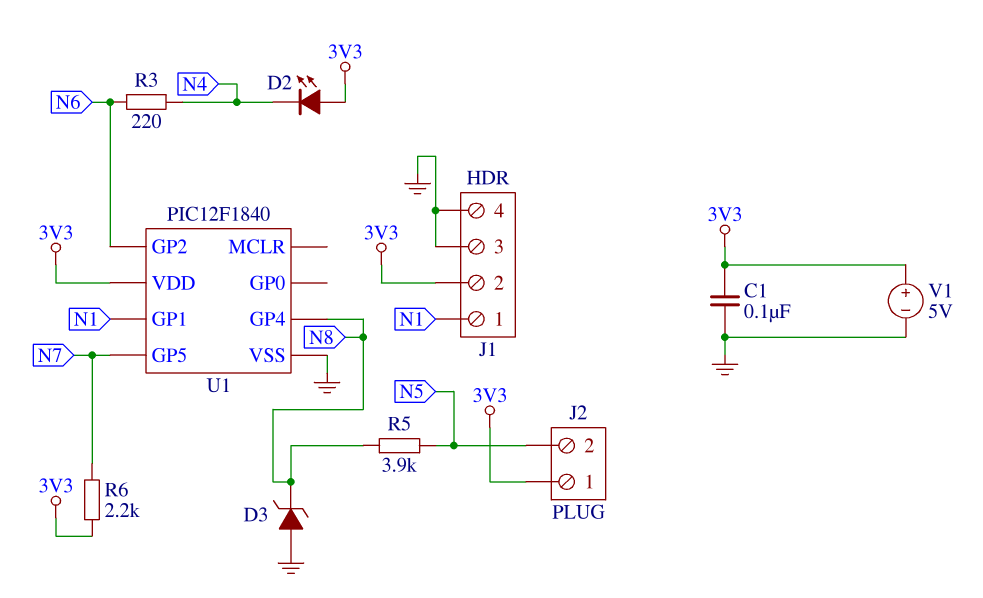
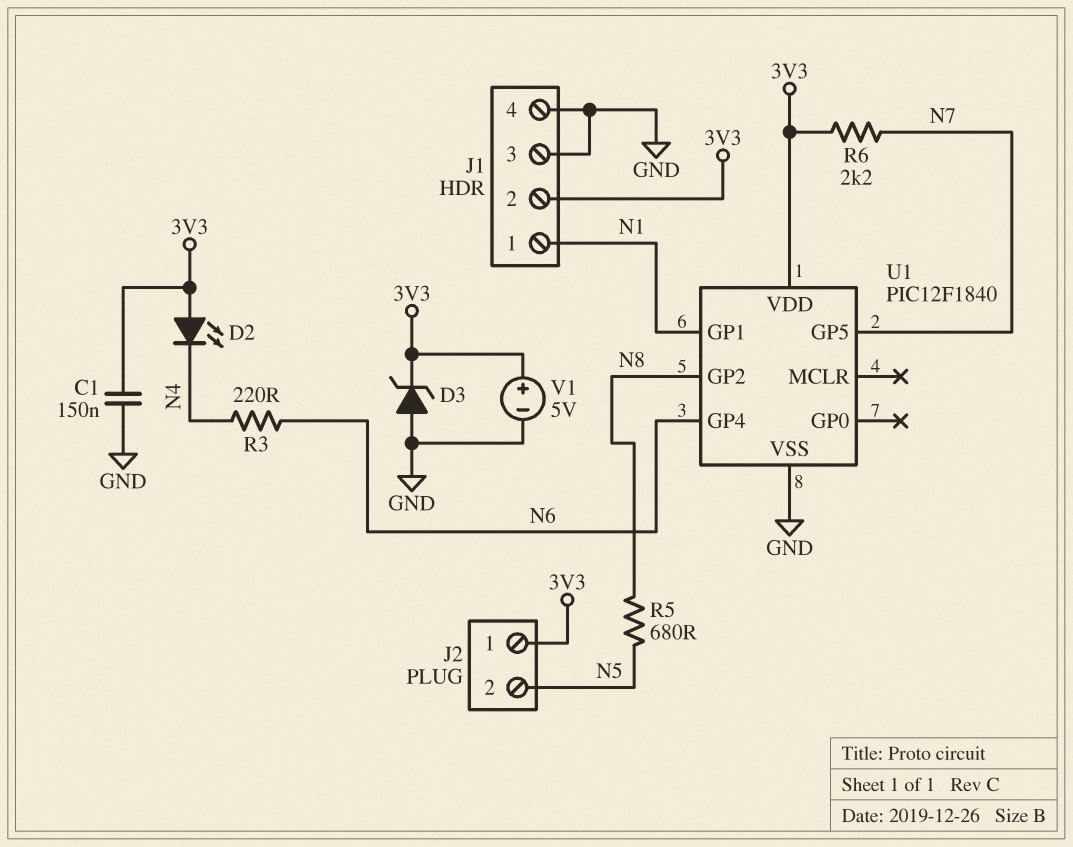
C1: 100nF (3V3, GND) -> 150nF (3V3, GND)
D3: zener (A GND, K N8) -> zener (A GND, K 3V3)
R5: 3.9k (N5, N8) -> 680 (N5, N8)
U1 pin GP2: N6 -> N8
U1 pin GP4: N8 -> N6

